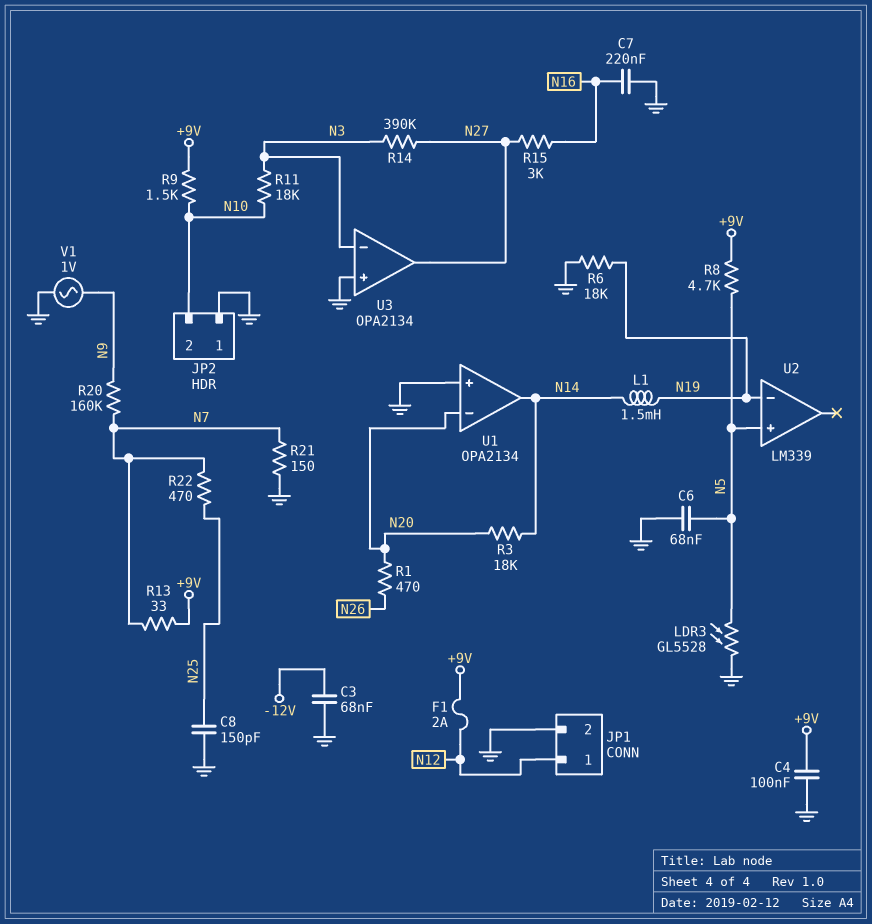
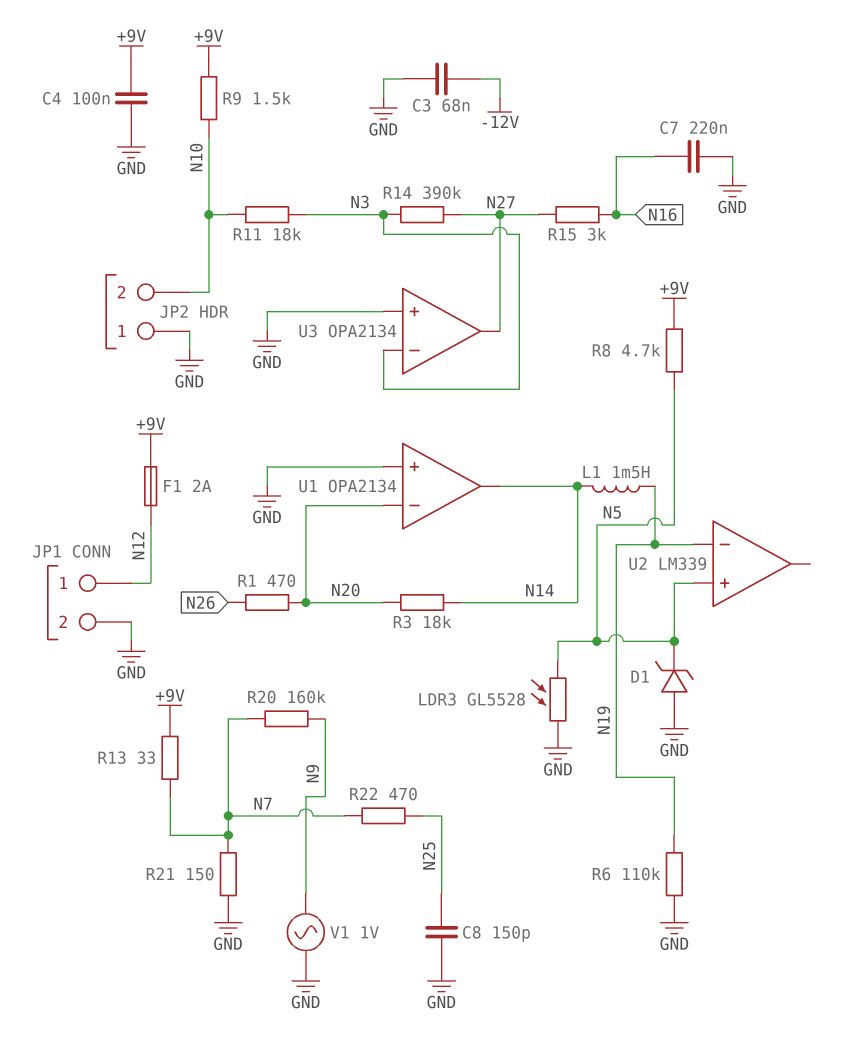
C6: 68nF (GND, N5) -> none
D1: none -> zener (A GND, K N5)
R6: 18k (GND, N19) -> 110k (GND, N19)

